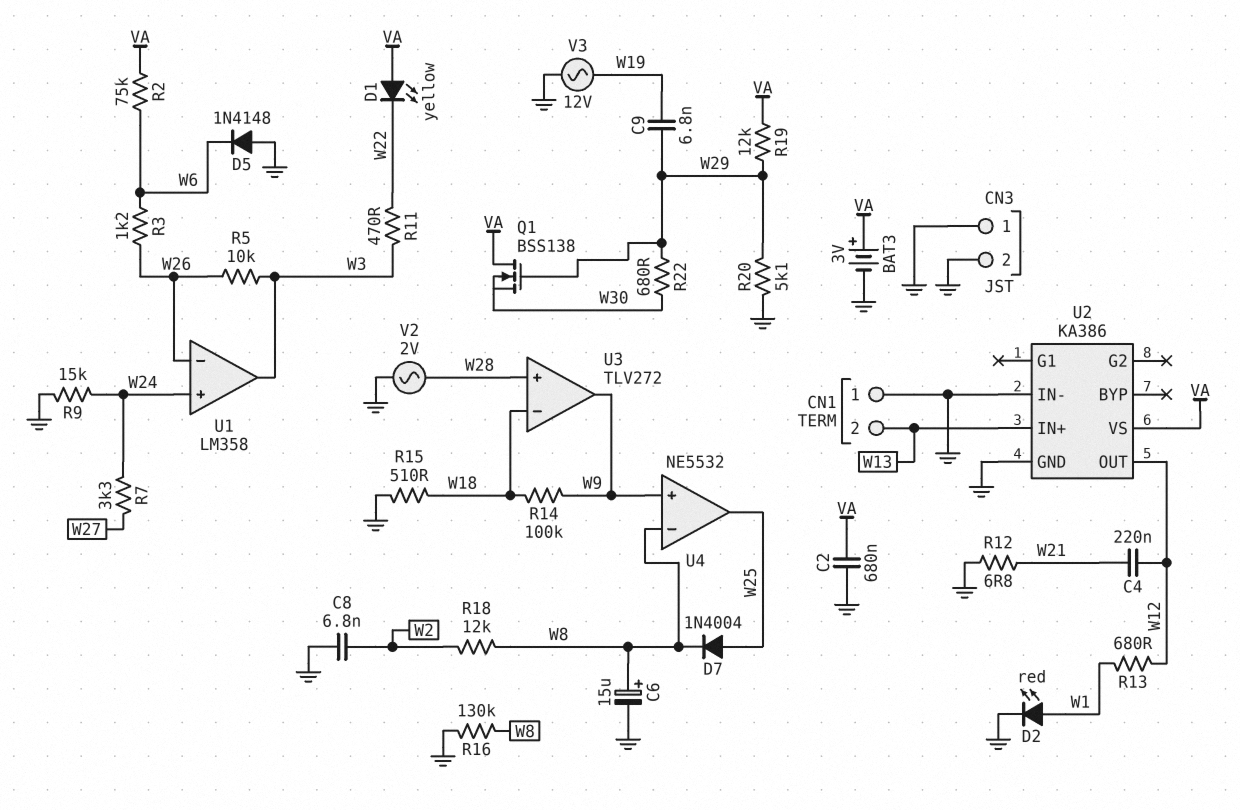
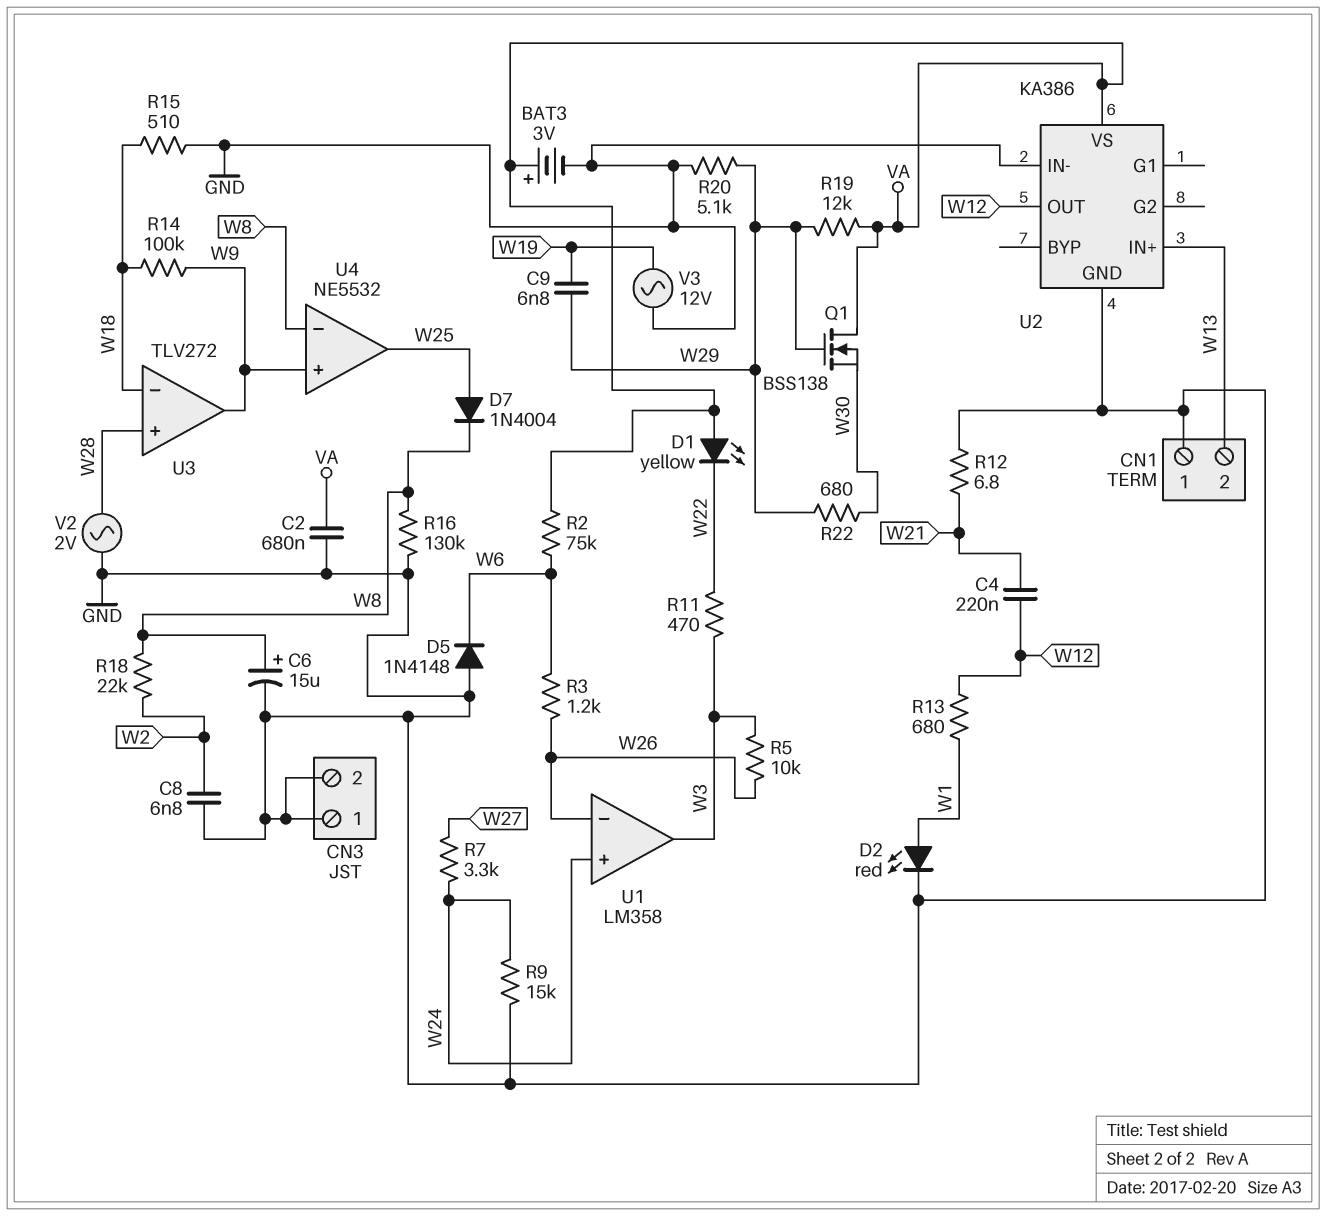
R18: 12k (W2, W8) -> 22k (W2, W8)

